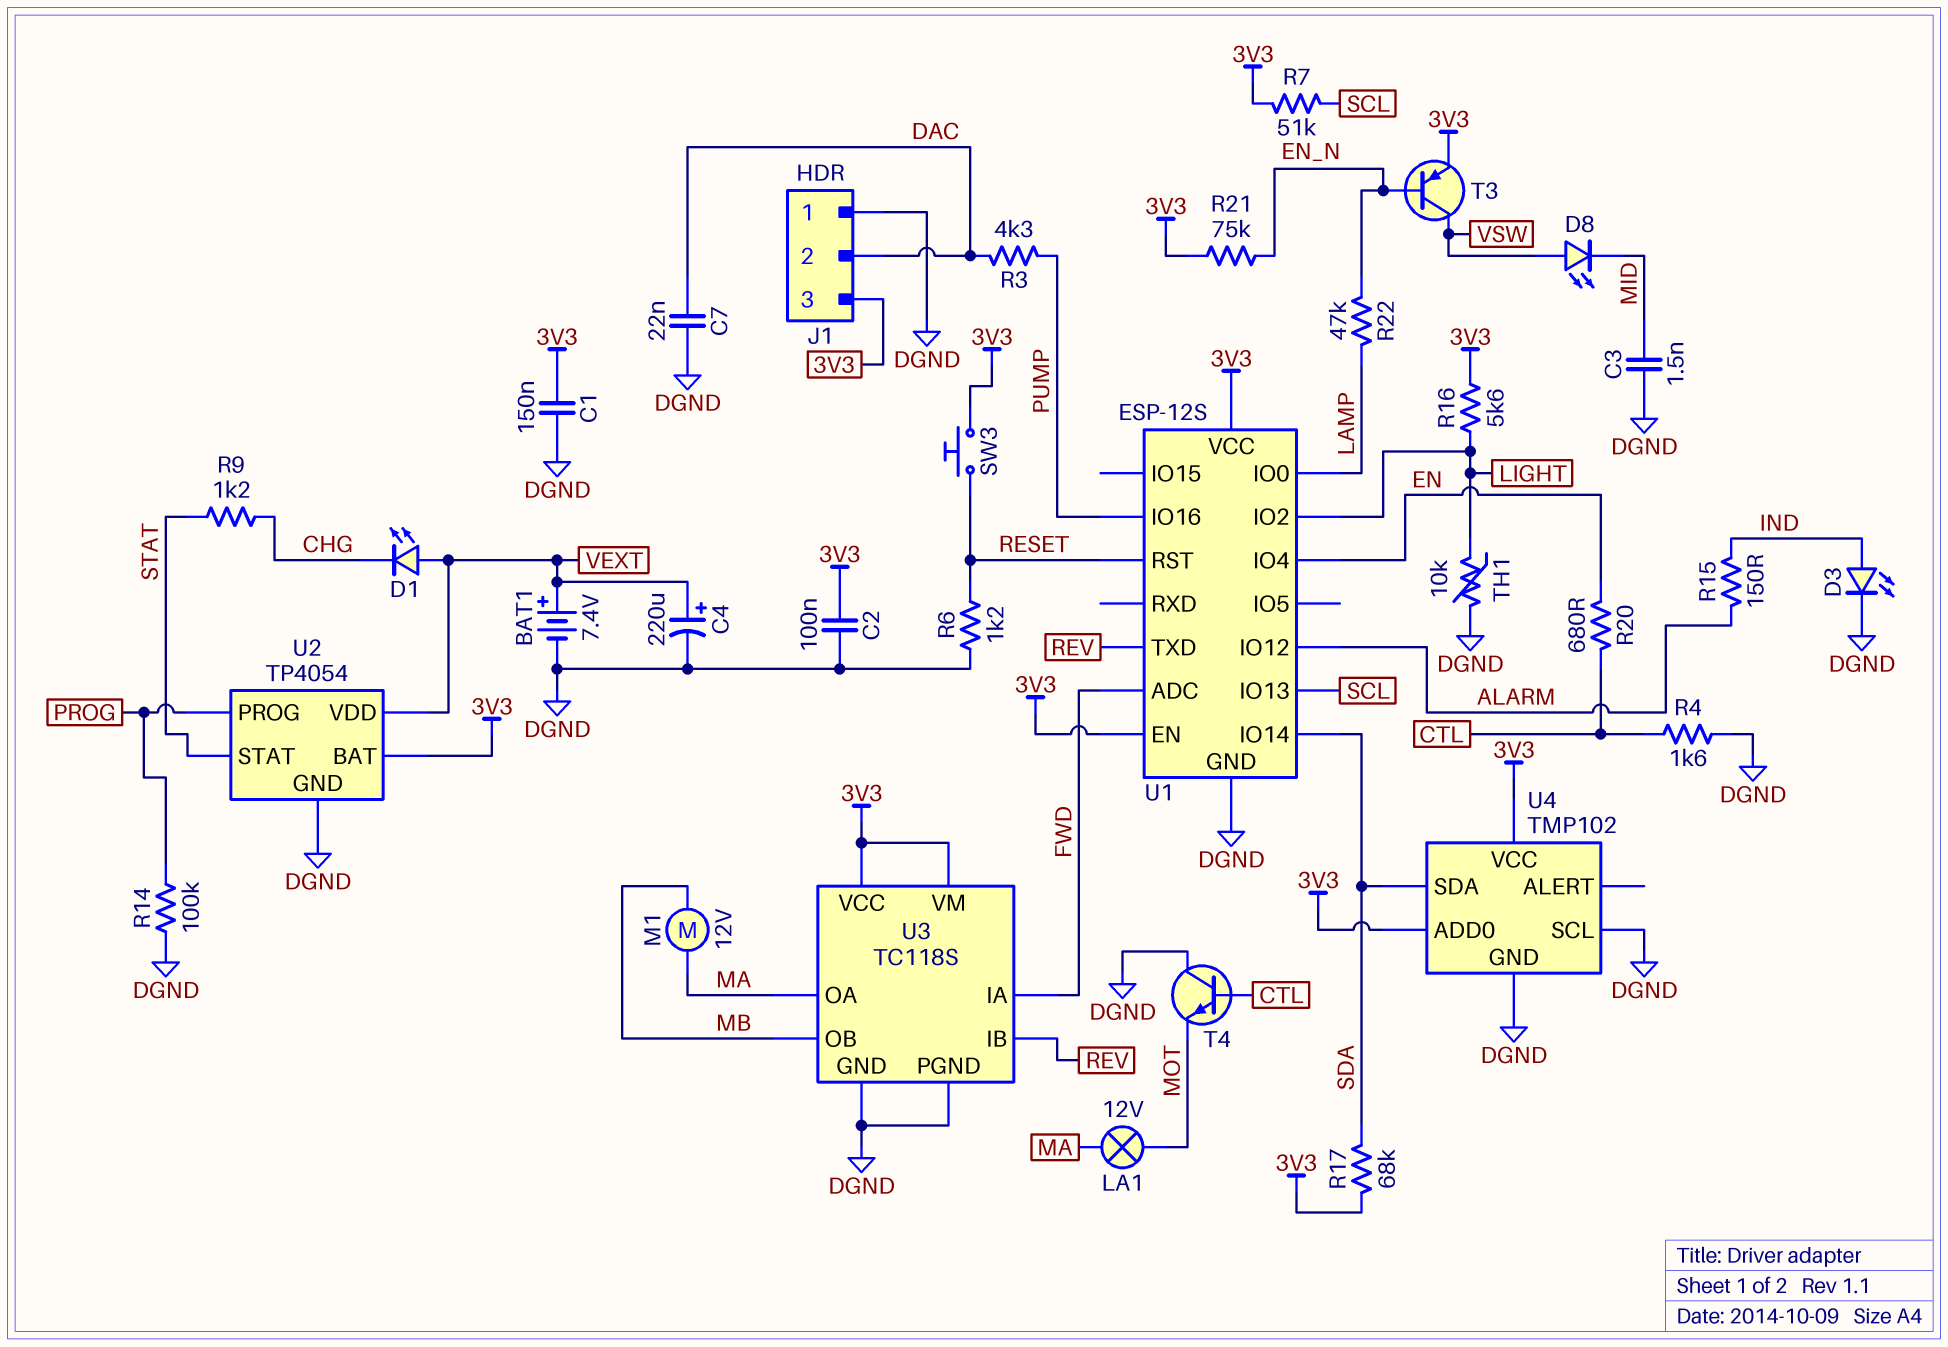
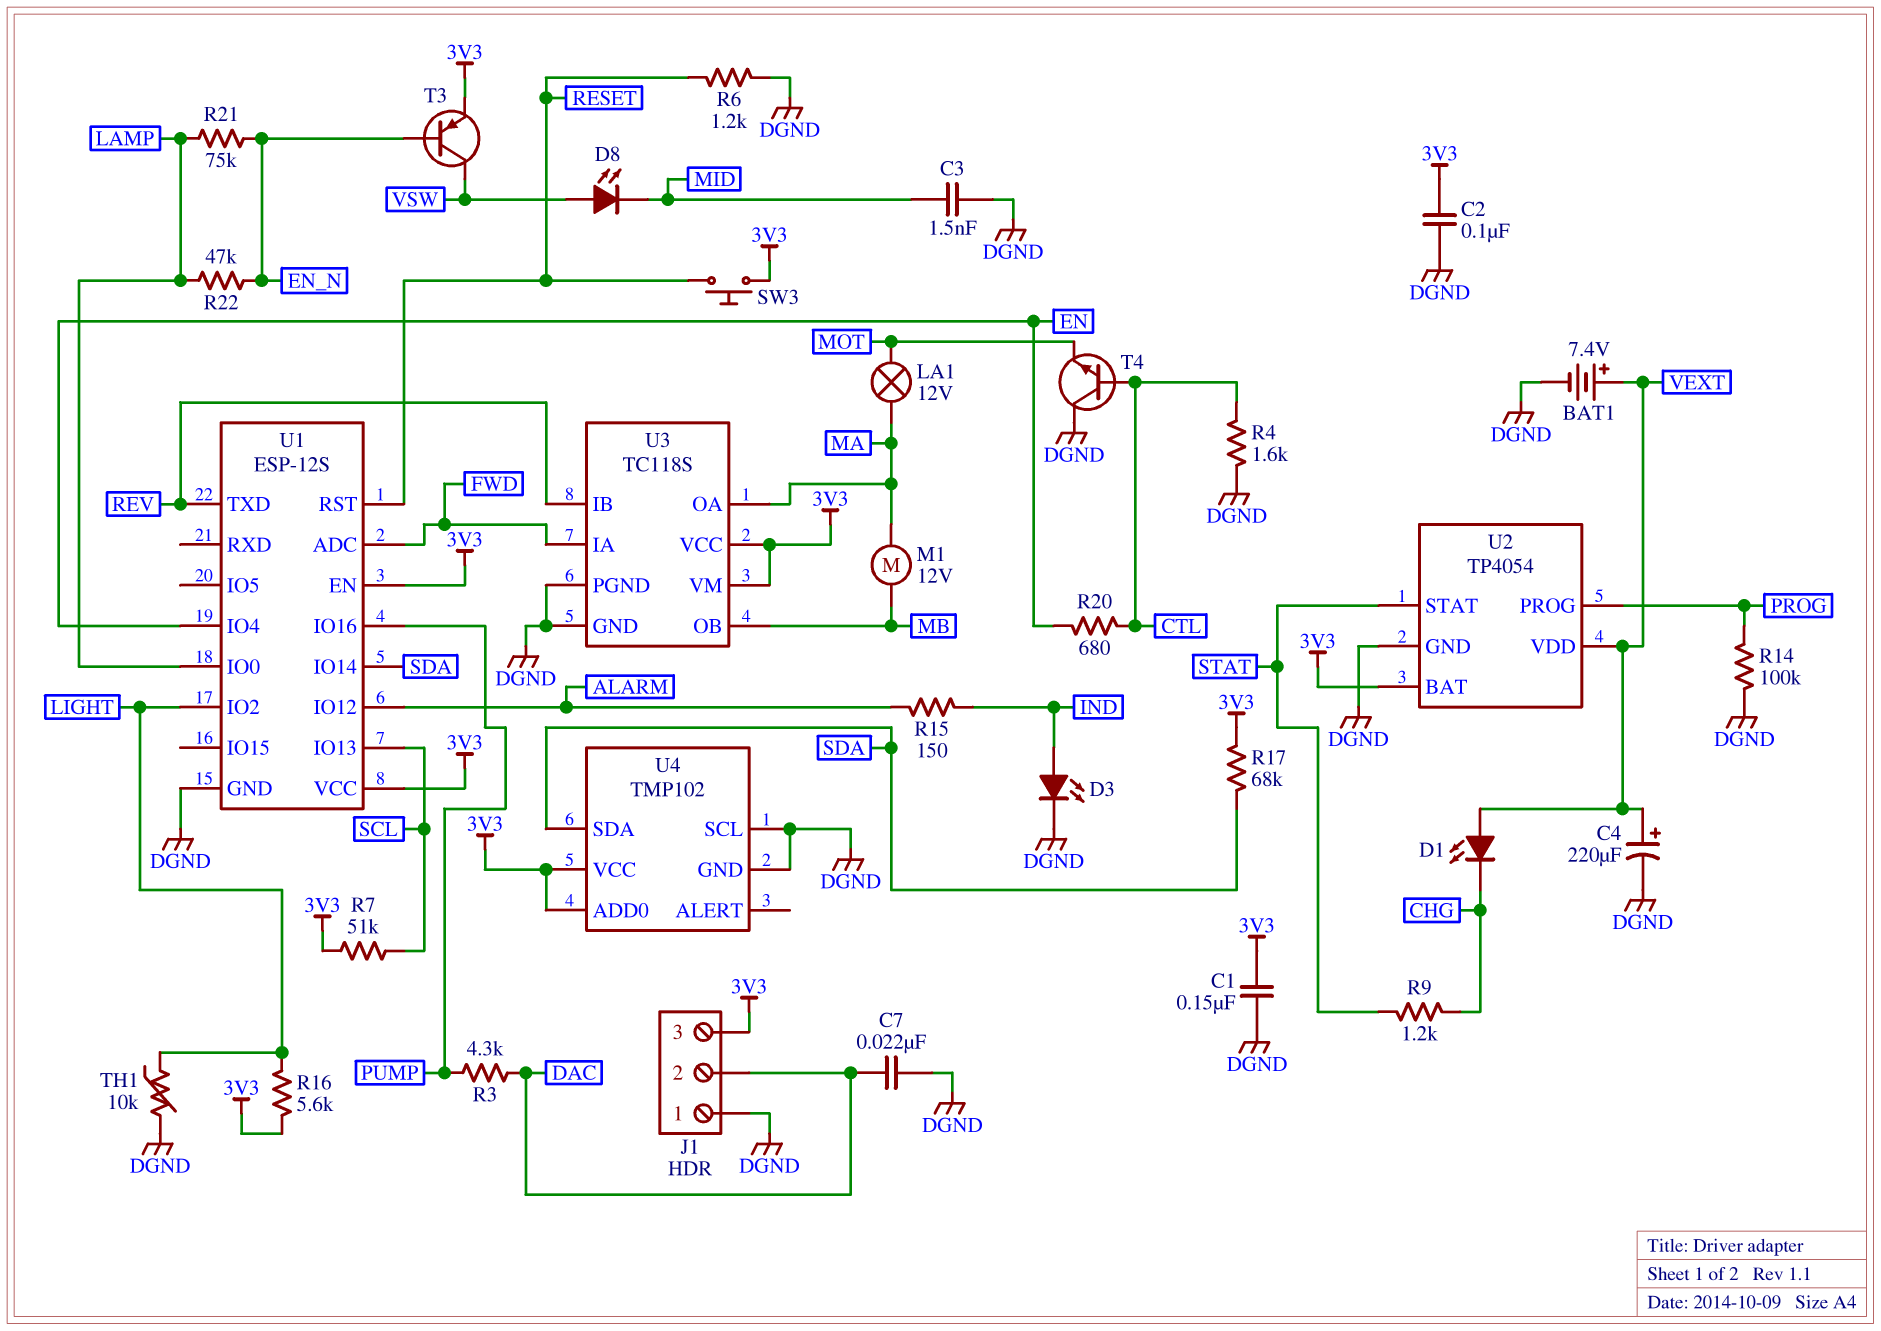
R21: 75k (3V3, EN_N) -> 75k (EN_N, LAMP)

